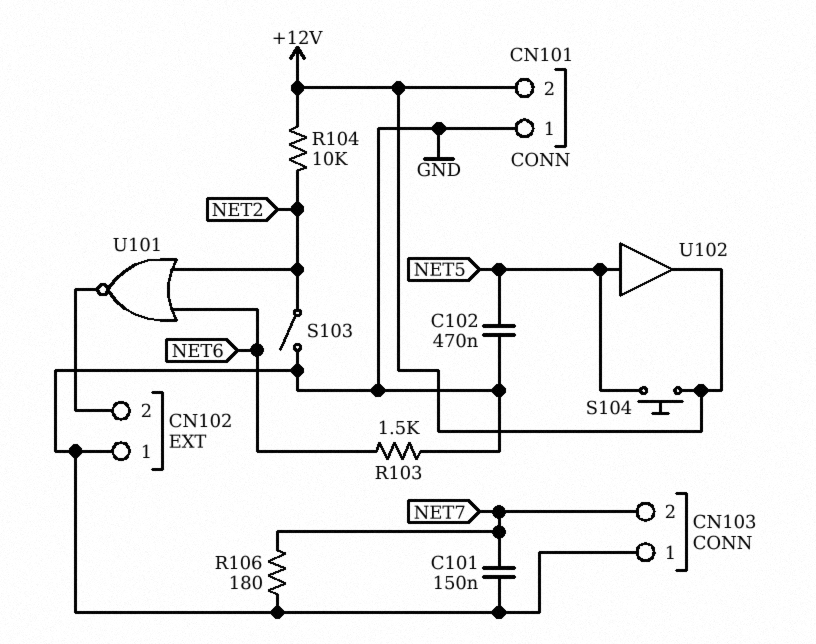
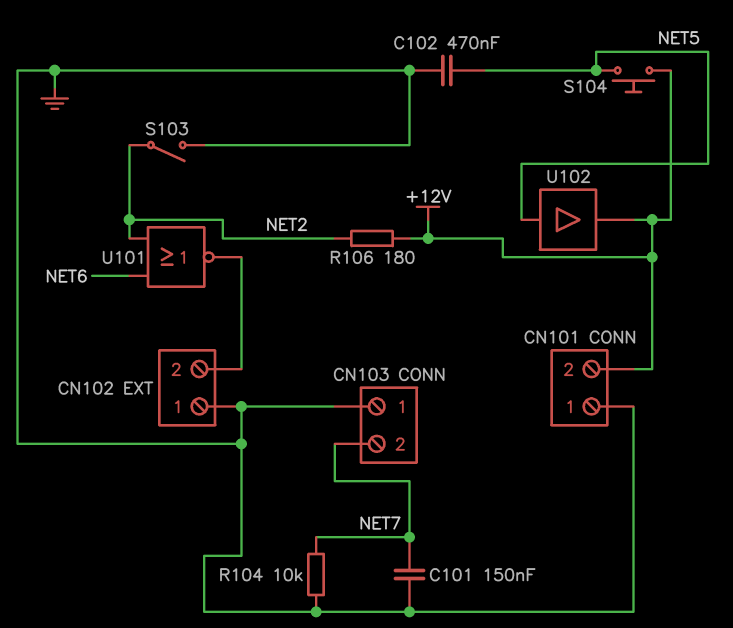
R103: 1.5k (GND, NET6) -> none
R104: 10k (+12V, NET2) -> 10k (GND, NET7)
R106: 180 (GND, NET7) -> 180 (+12V, NET2)

